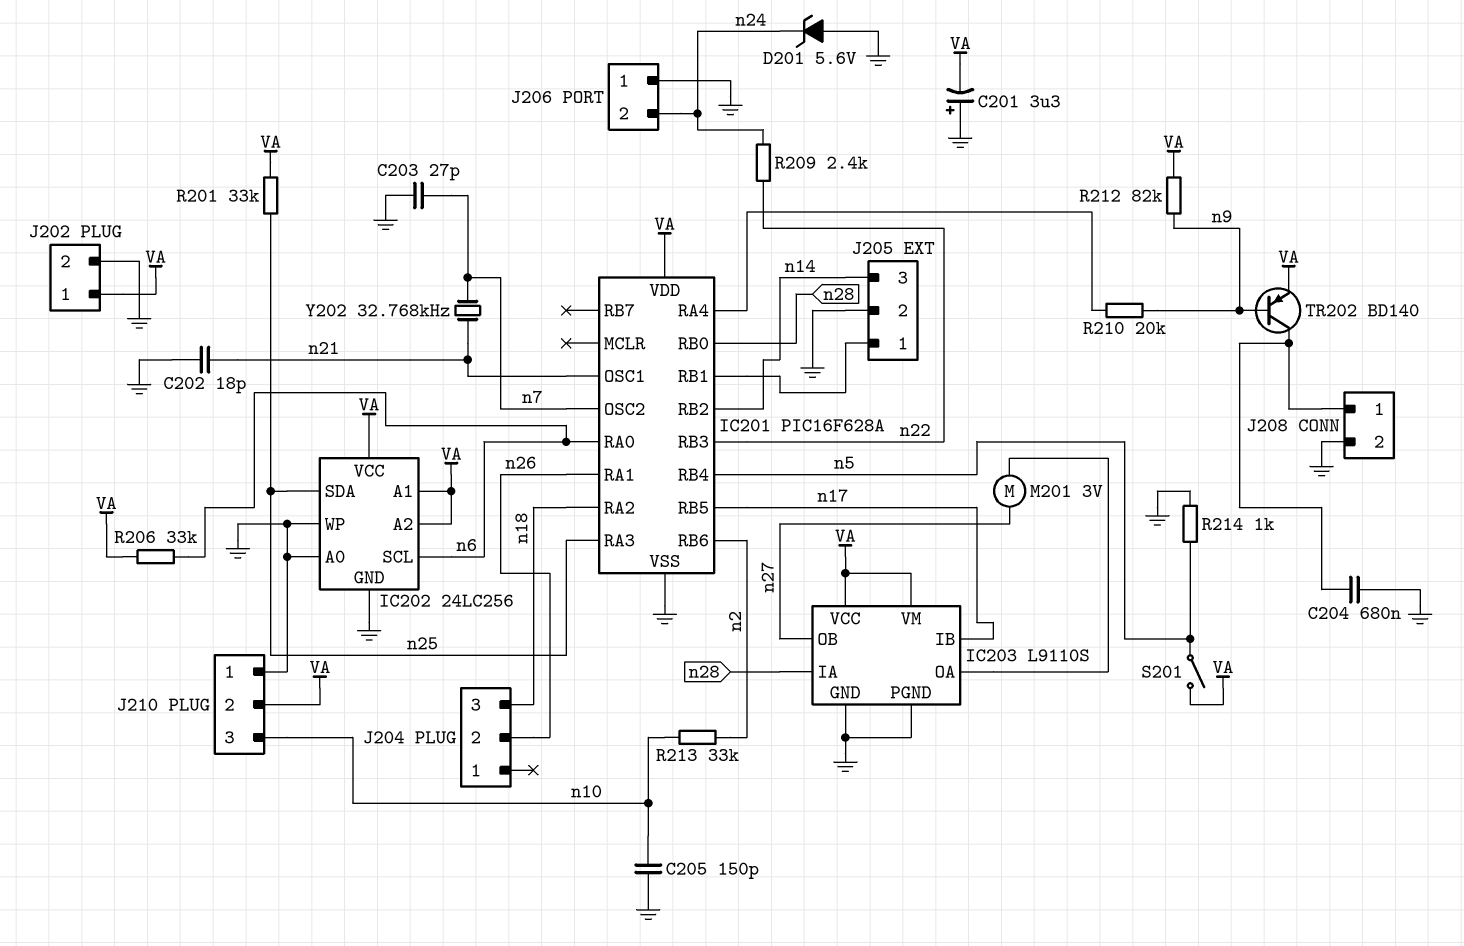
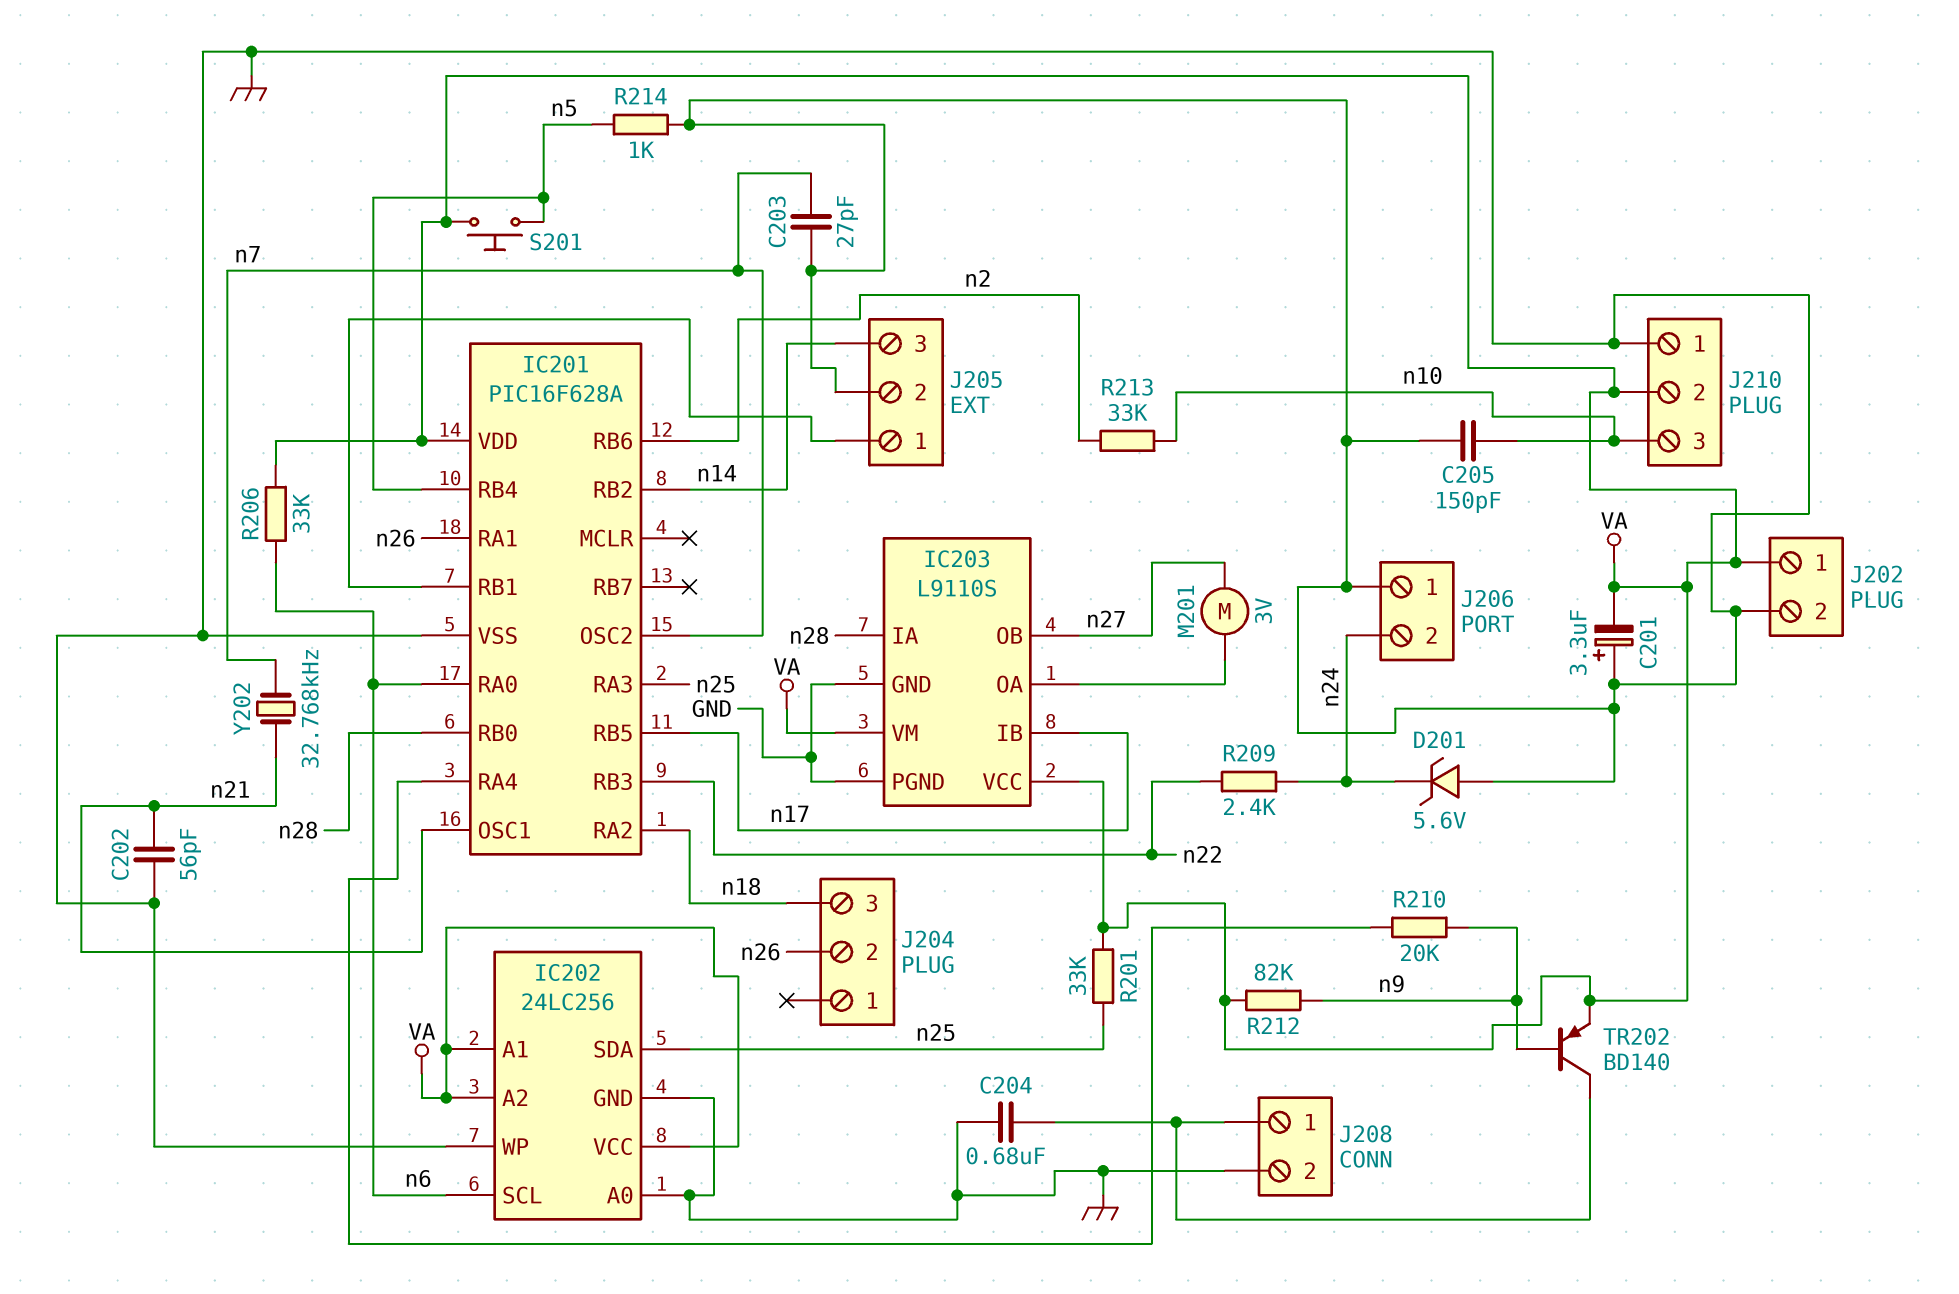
C202: 18pF (GND, n21) -> 56pF (GND, n21)
S201: switch (VA, n5) -> button (VA, n5)

